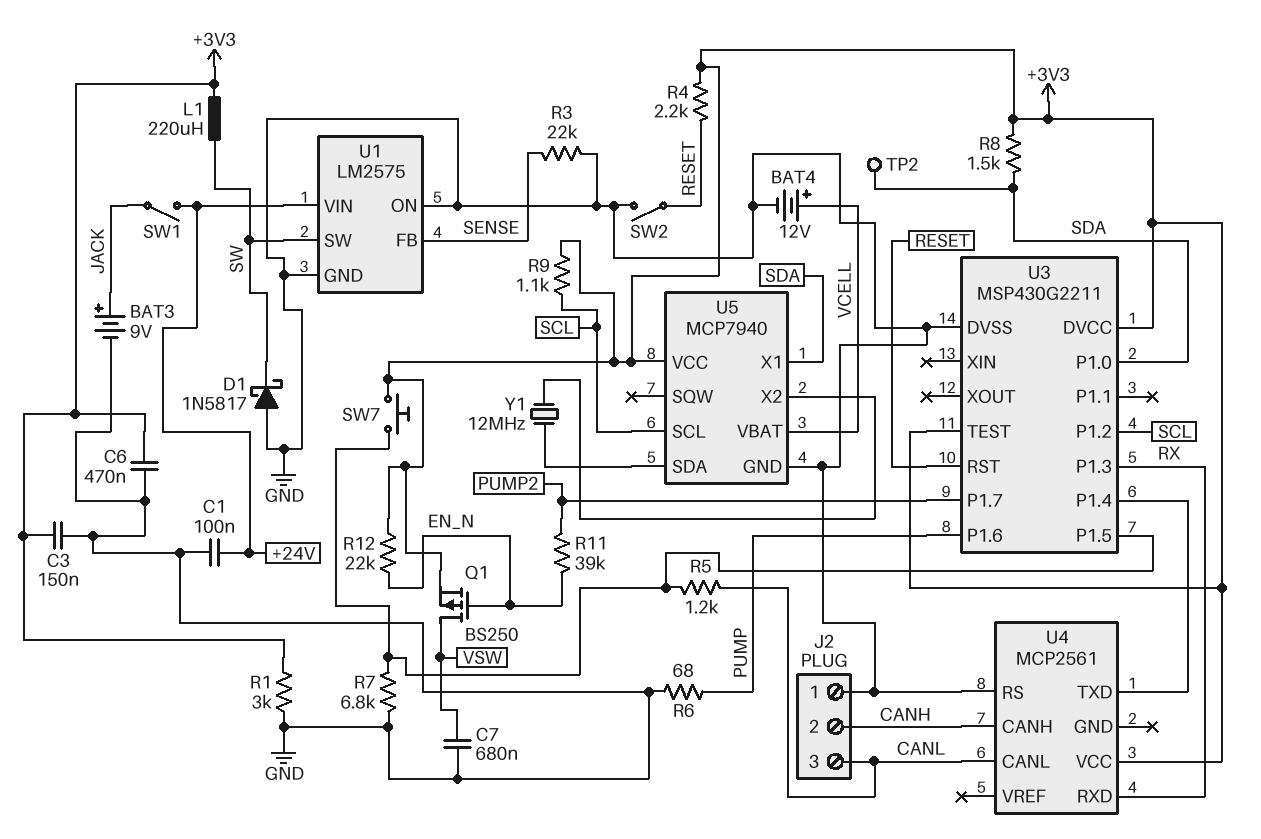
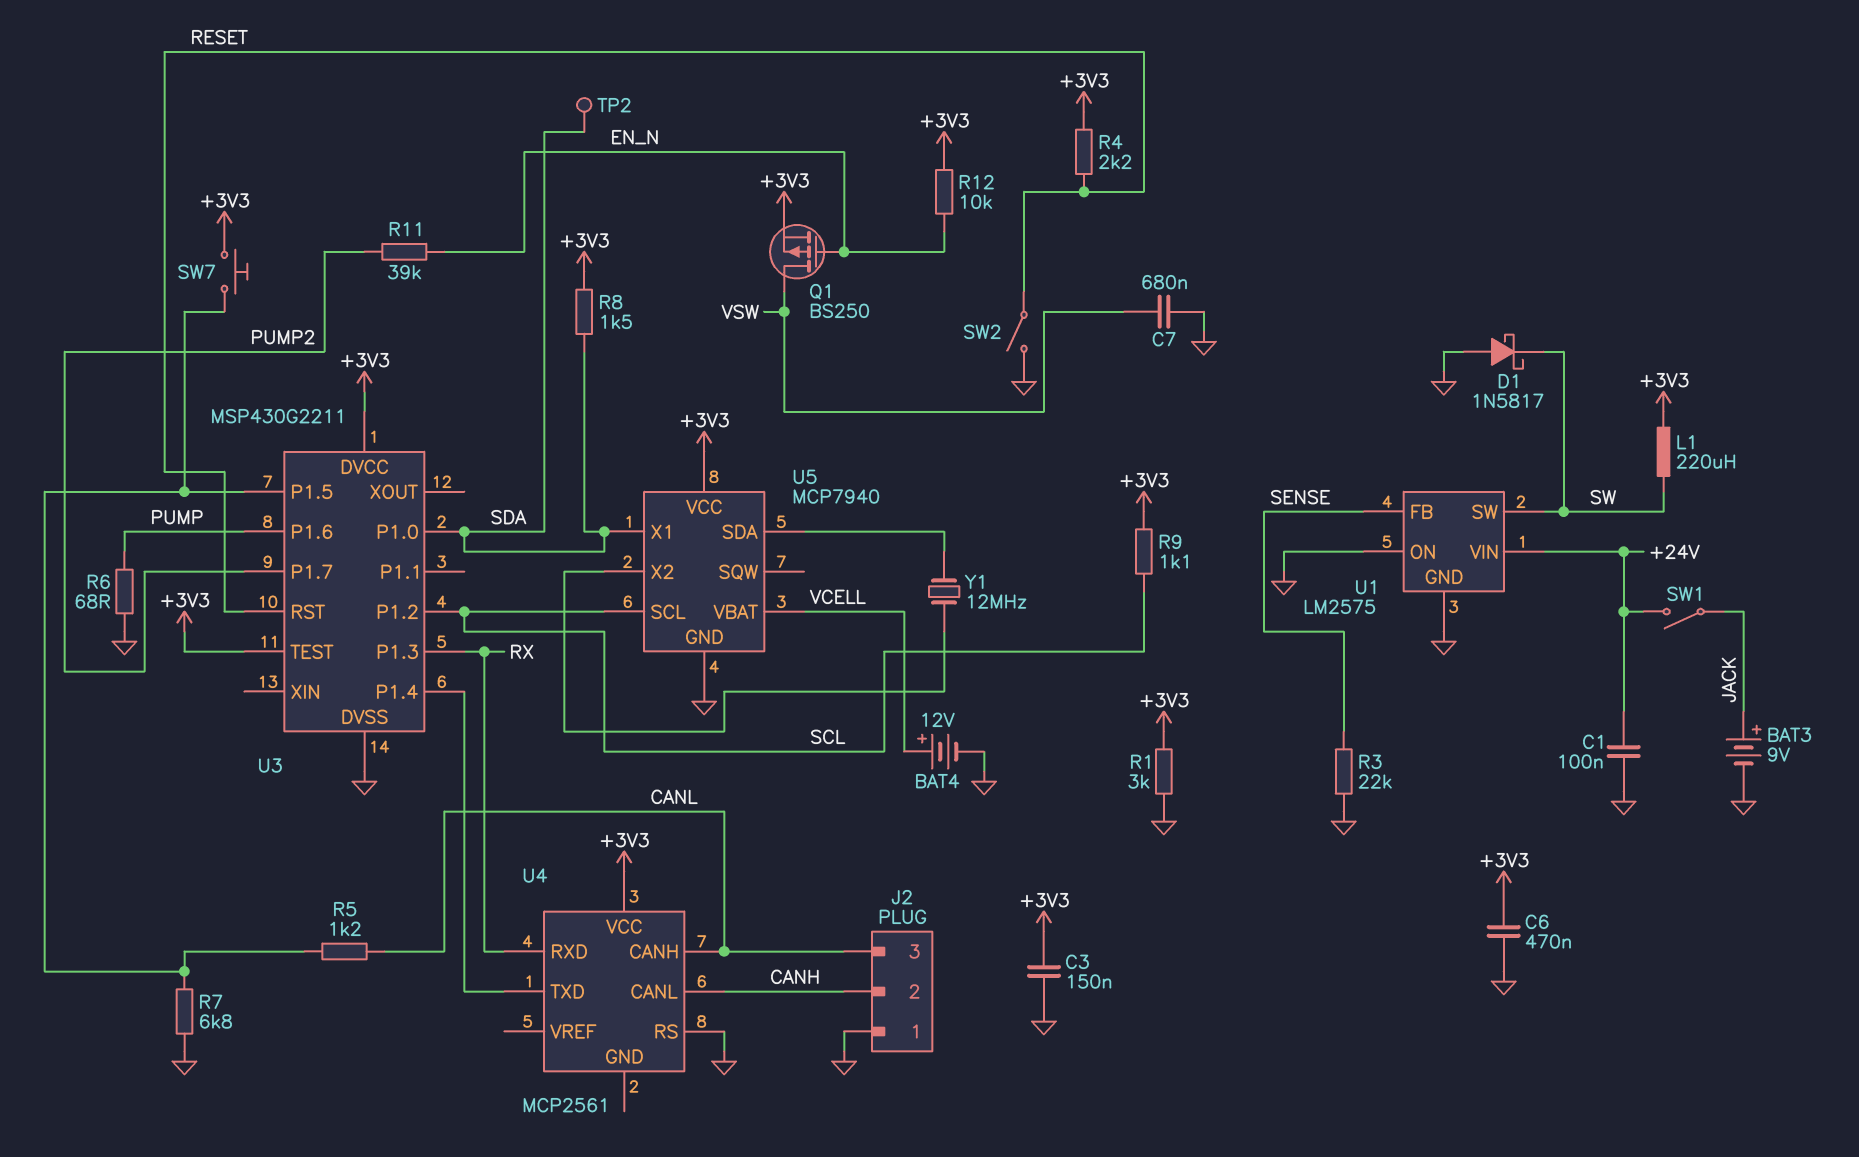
R12: 22k (+3V3, EN_N) -> 10k (+3V3, EN_N)
U4 pin CANH: CANH -> CANL
U4 pin CANL: CANL -> CANH

